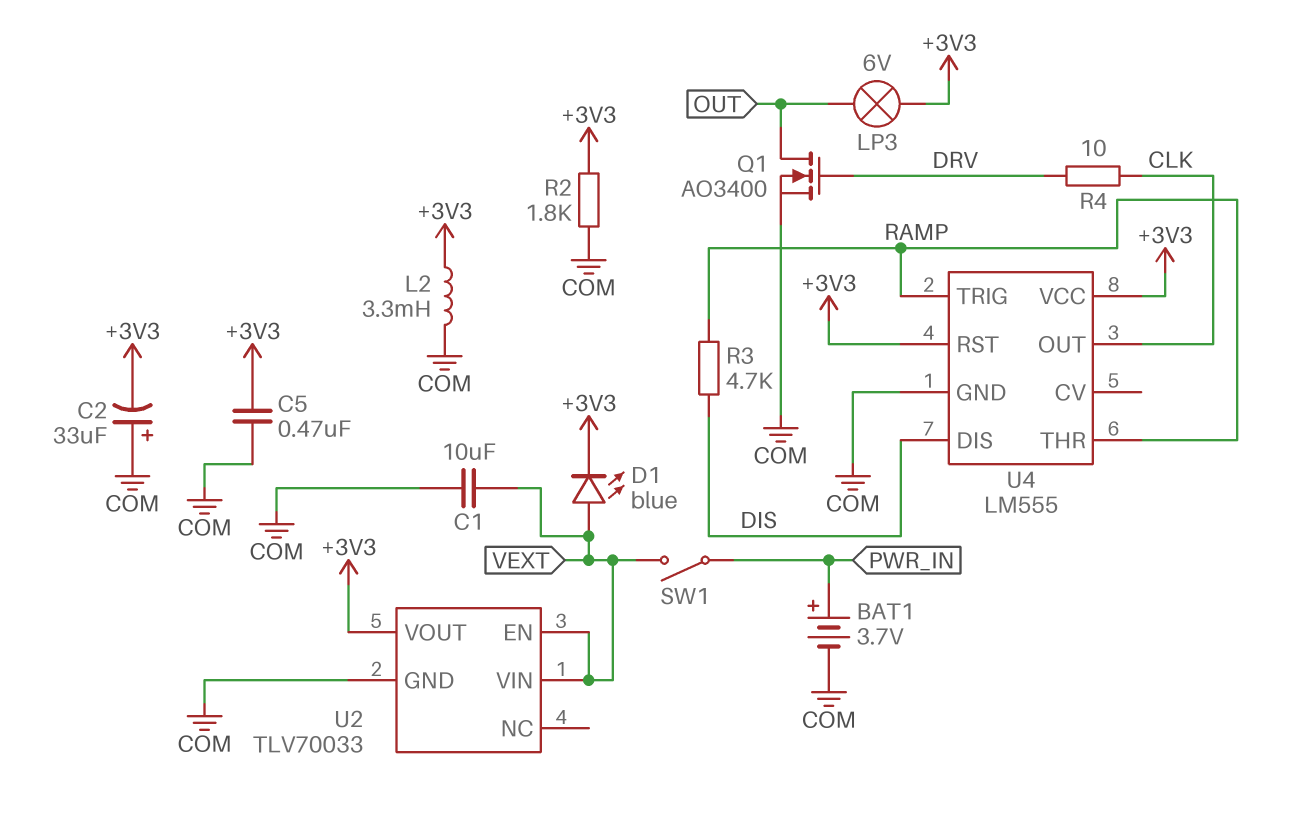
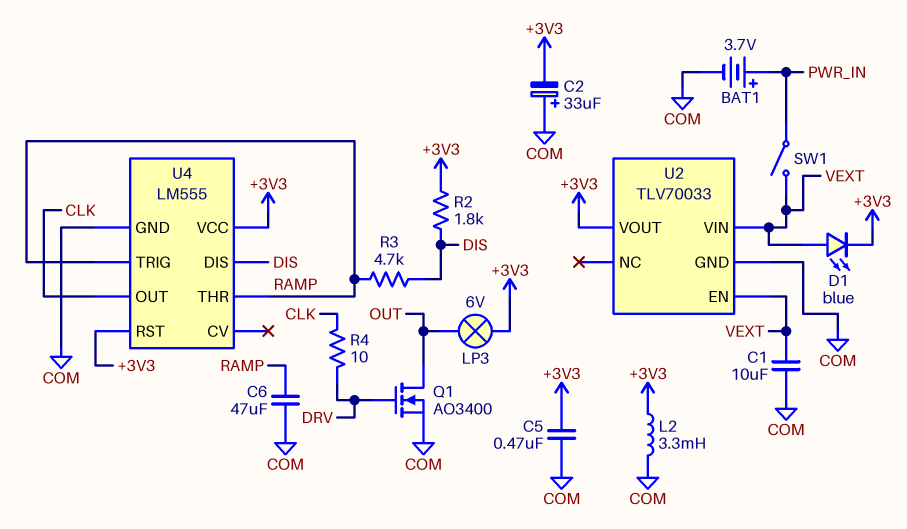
C6: none -> 47uF (COM, RAMP)
R2: 1.8k (+3V3, COM) -> 1.8k (+3V3, DIS)

